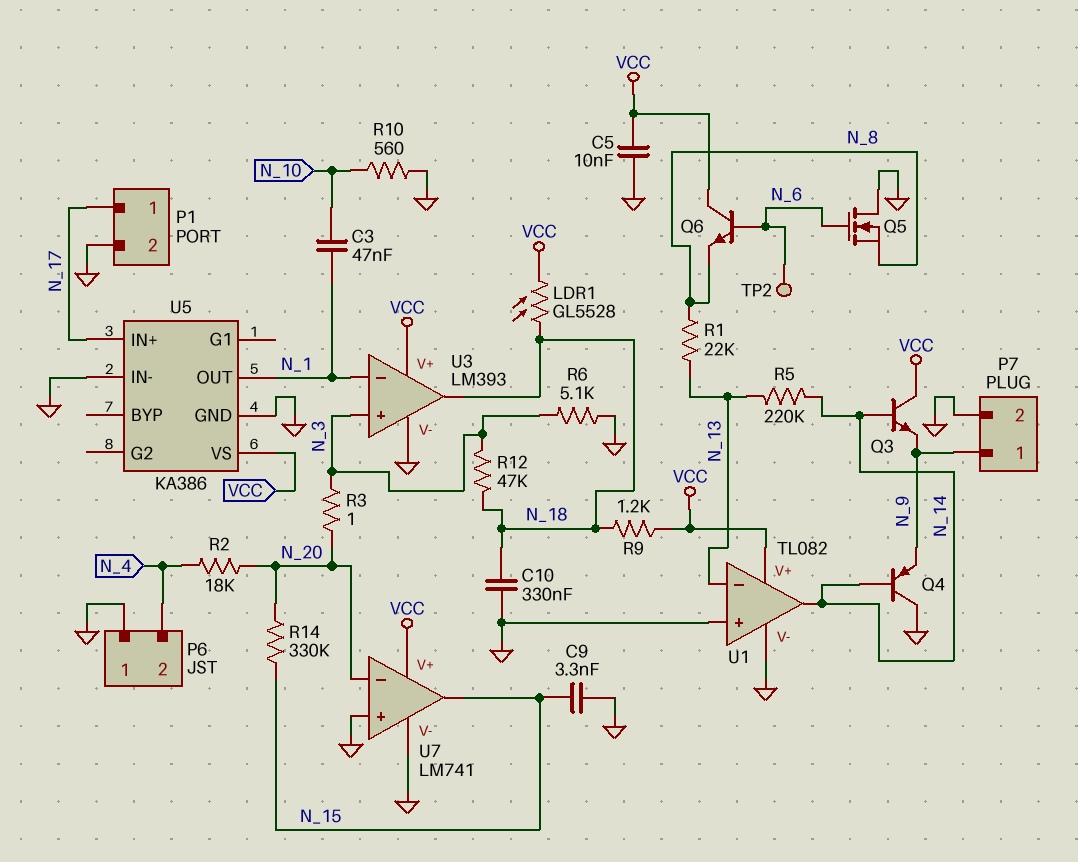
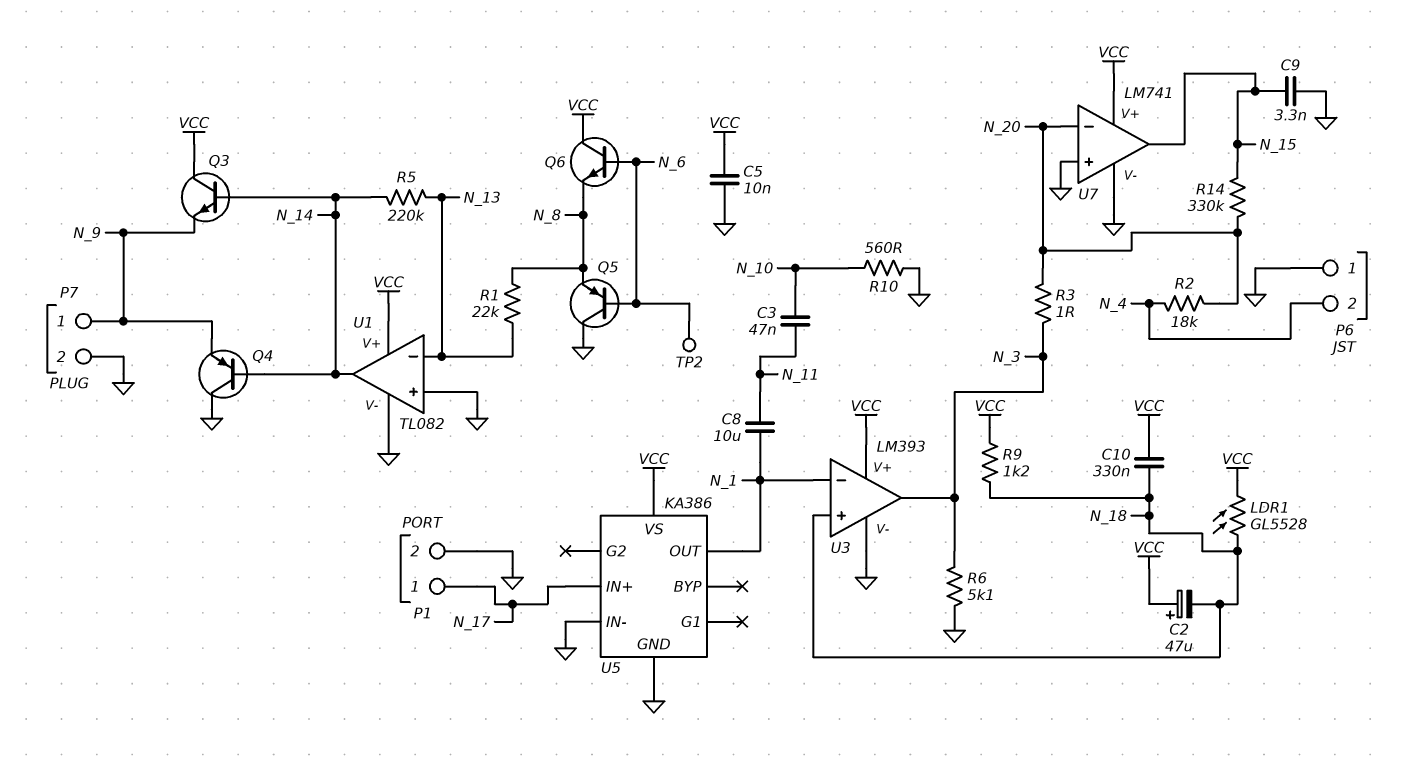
C2: none -> 47uF (plus VCC, minus N_18)
C3: 47nF (N_1, N_10) -> 47nF (N_10, N_11)
C8: none -> 10uF (N_1, N_11)
C10: 330nF (GND, N_18) -> 330nF (N_18, VCC)
Q5: NMOS (G N_6, D GND, S N_8) -> PNP (B N_6, C GND, E N_8)
R12: 47k (N_3, N_18) -> none
U3 pin in+: N_3 -> N_18
U3 pin out: N_18 -> N_3

